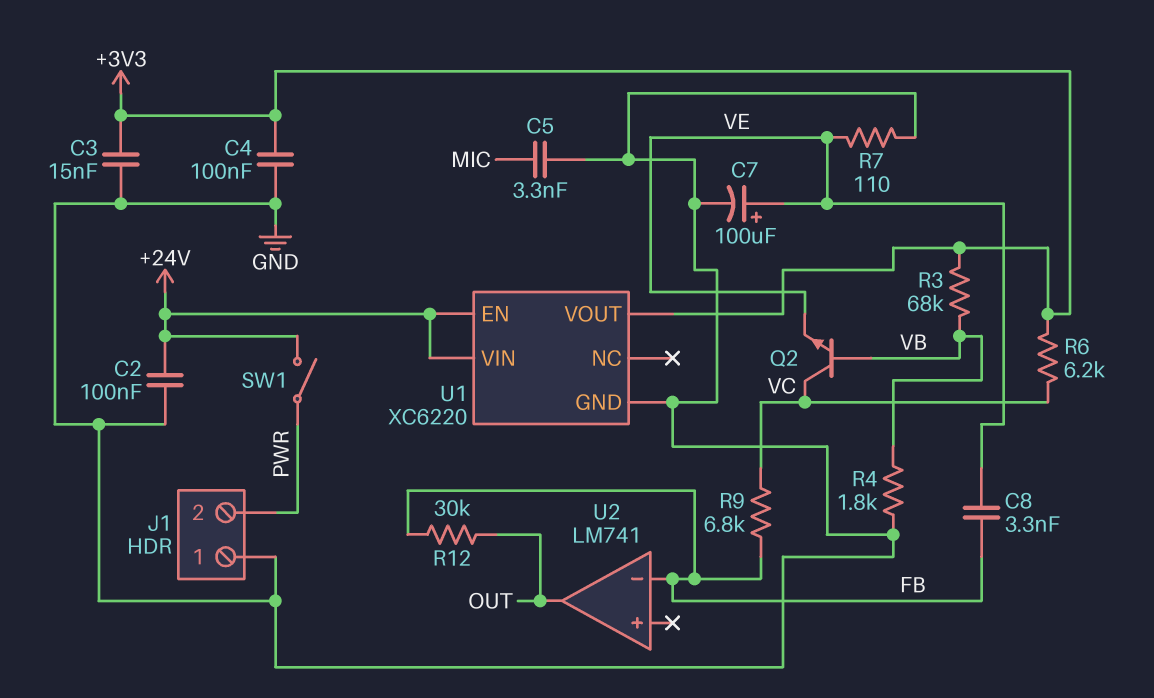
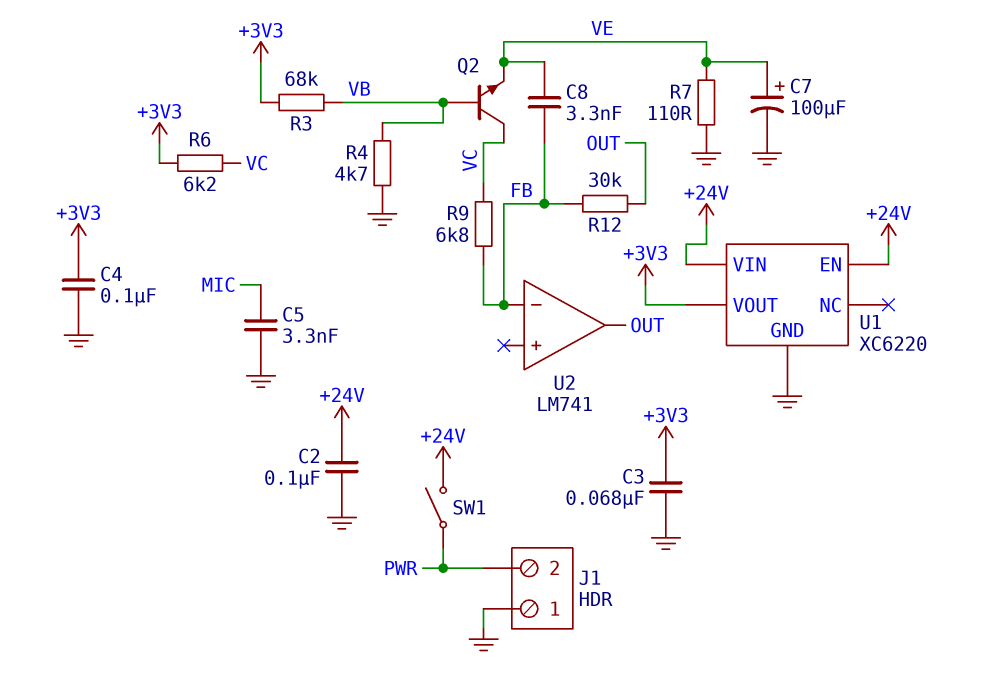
C3: 15nF (+3V3, GND) -> 68nF (+3V3, GND)
R4: 1.8k (GND, VB) -> 4.7k (GND, VB)

